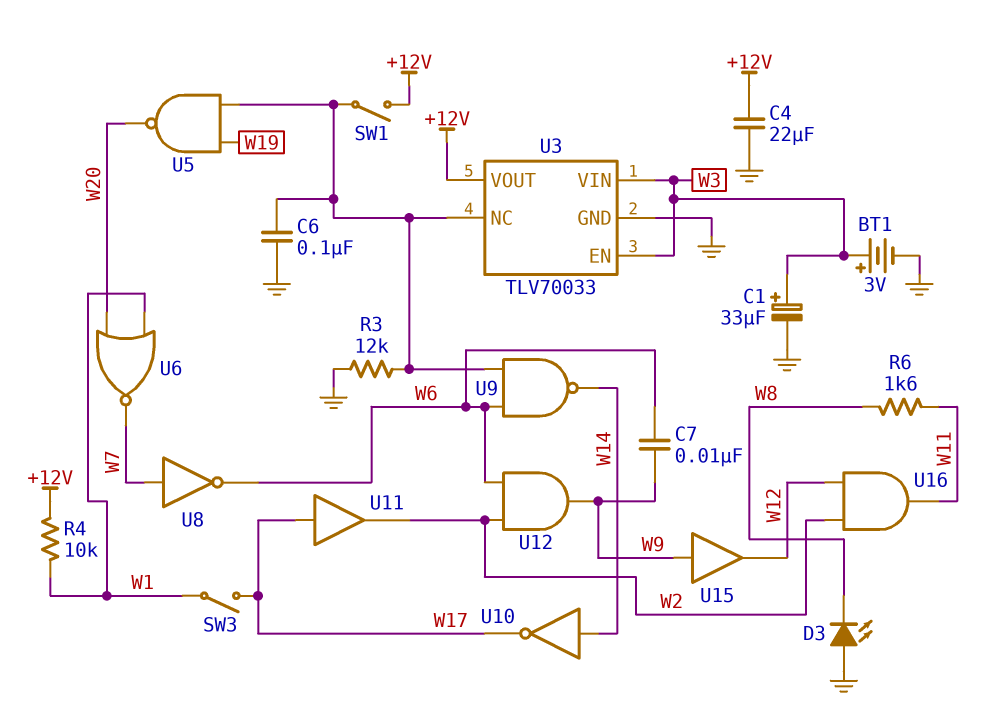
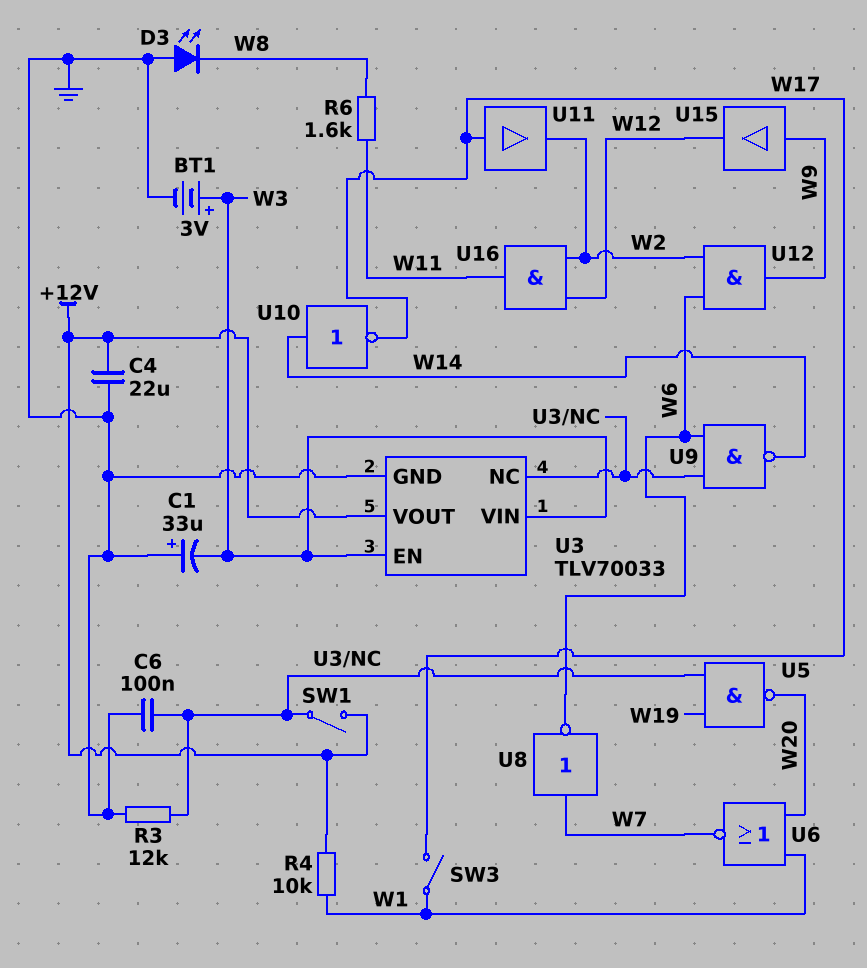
C1: 33uF (plus W3, minus GND) -> 33uF (plus GND, minus W3)
C7: 10nF (W6, W9) -> none

